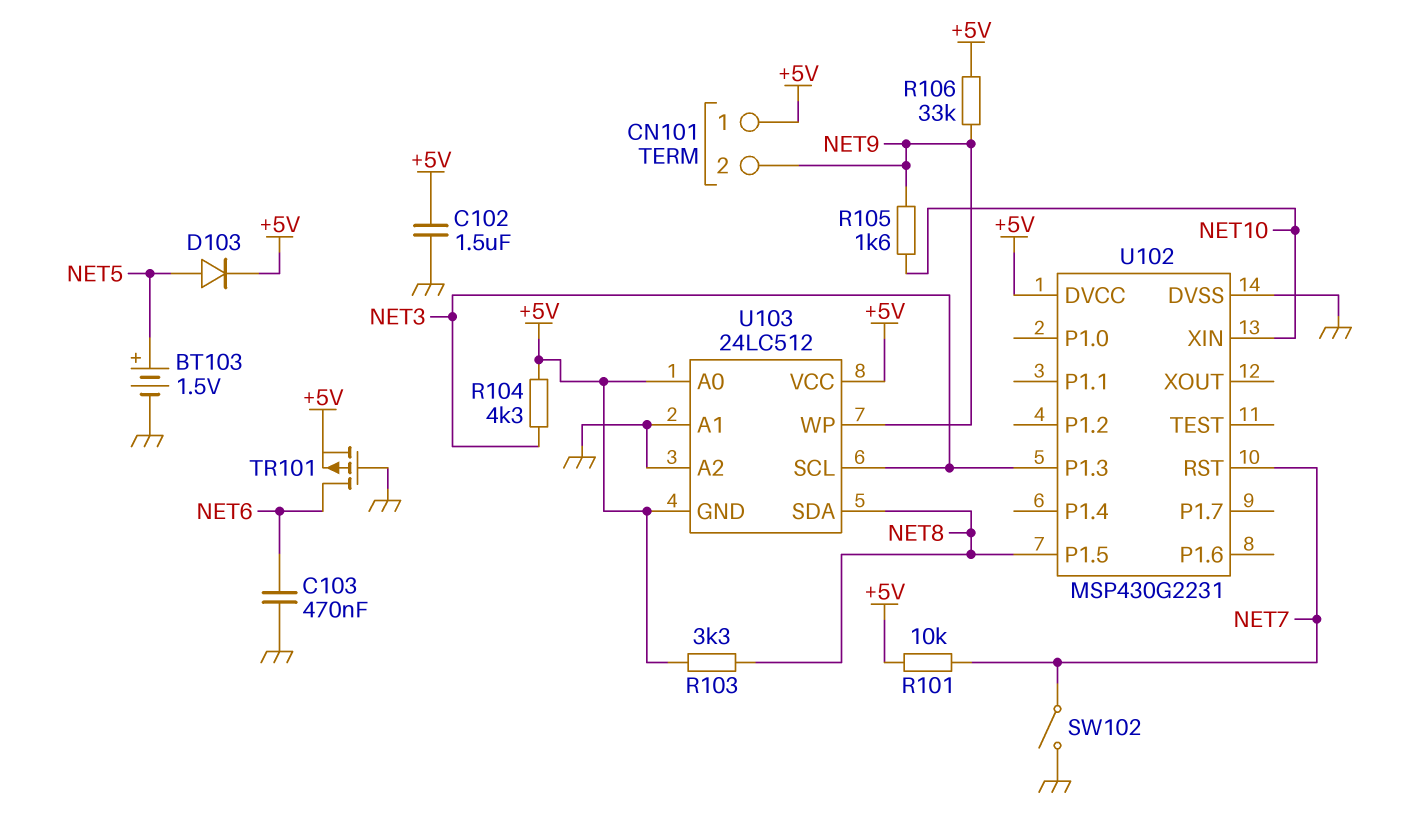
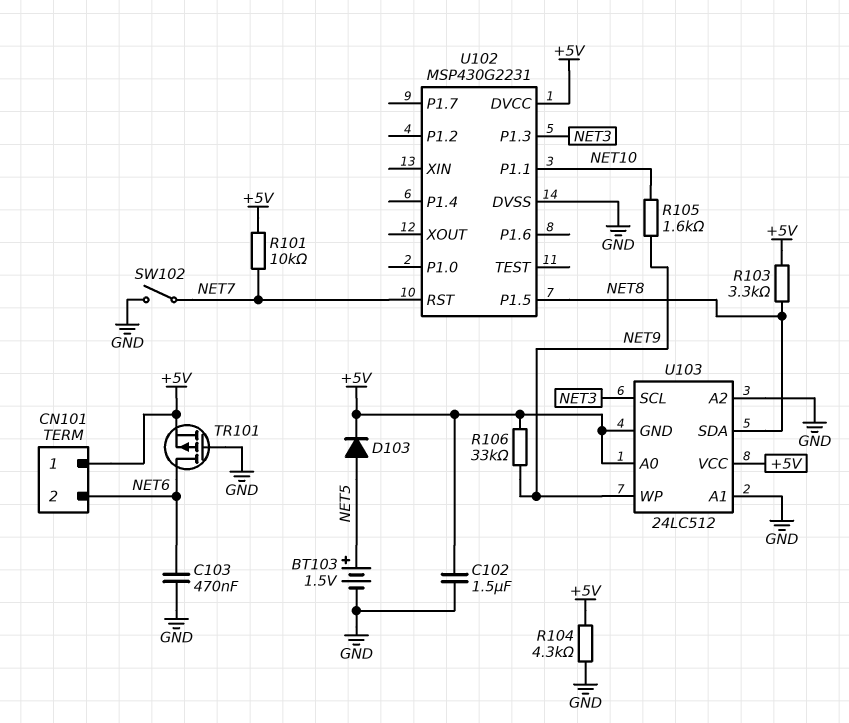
CN101 pin 2: NET9 -> NET6
R104: 4.3k (+5V, NET3) -> 4.3k (+5V, GND)
U102 pin P1.1: none -> NET10
U102 pin XIN: NET10 -> none

